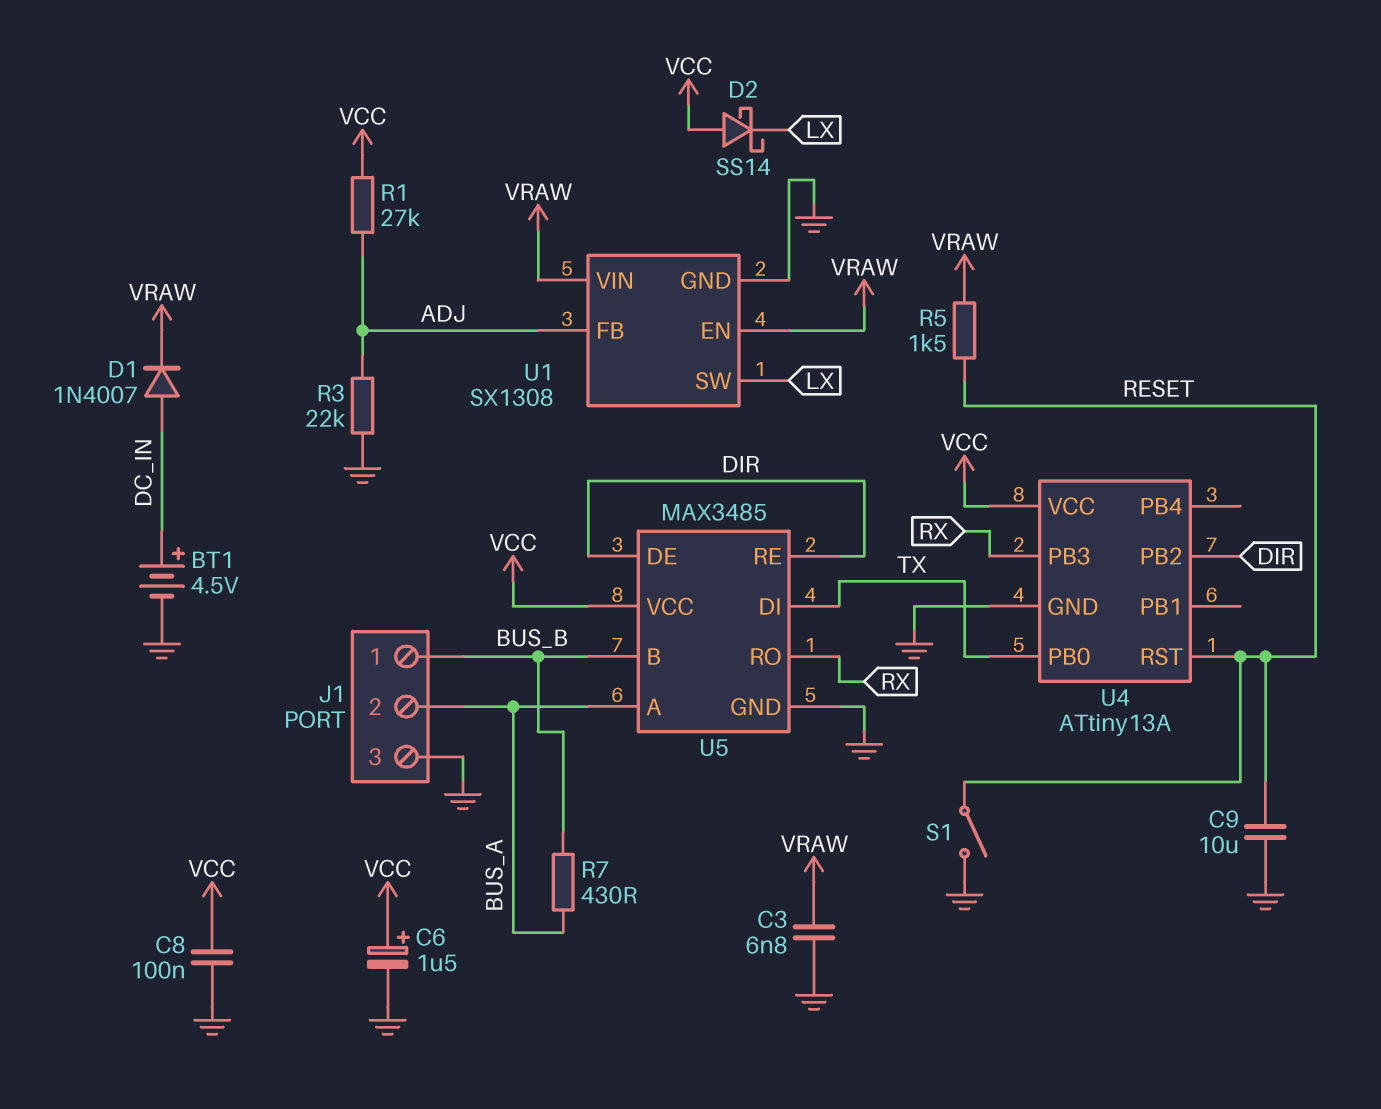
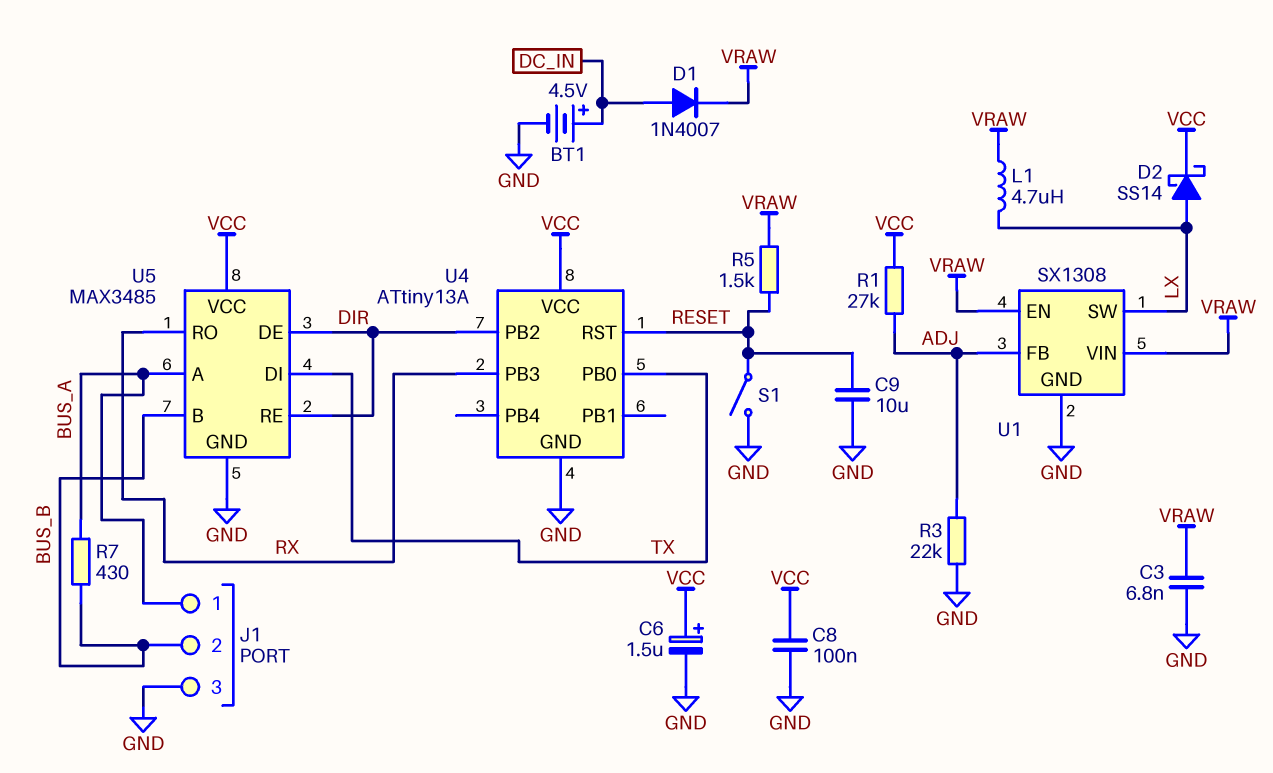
D2: schottky SS14 (A VCC, K LX) -> schottky SS14 (A LX, K VCC)
J1 pin 1: BUS_B -> BUS_A
J1 pin 2: BUS_A -> BUS_B
L1: none -> 4.7uH (LX, VRAW)

